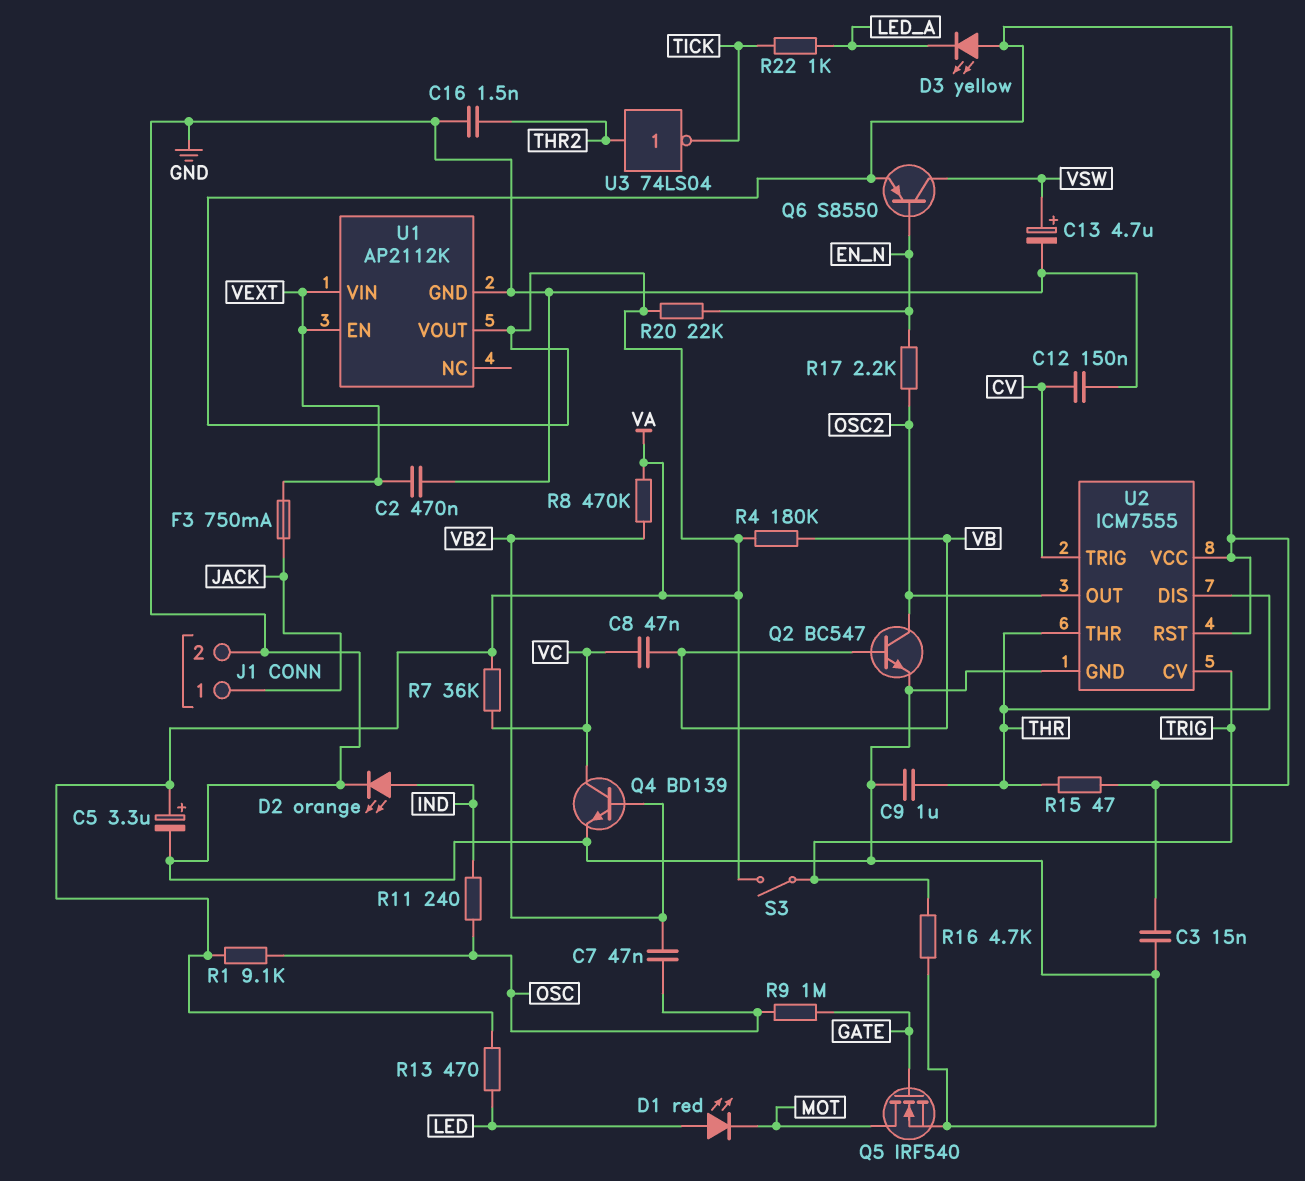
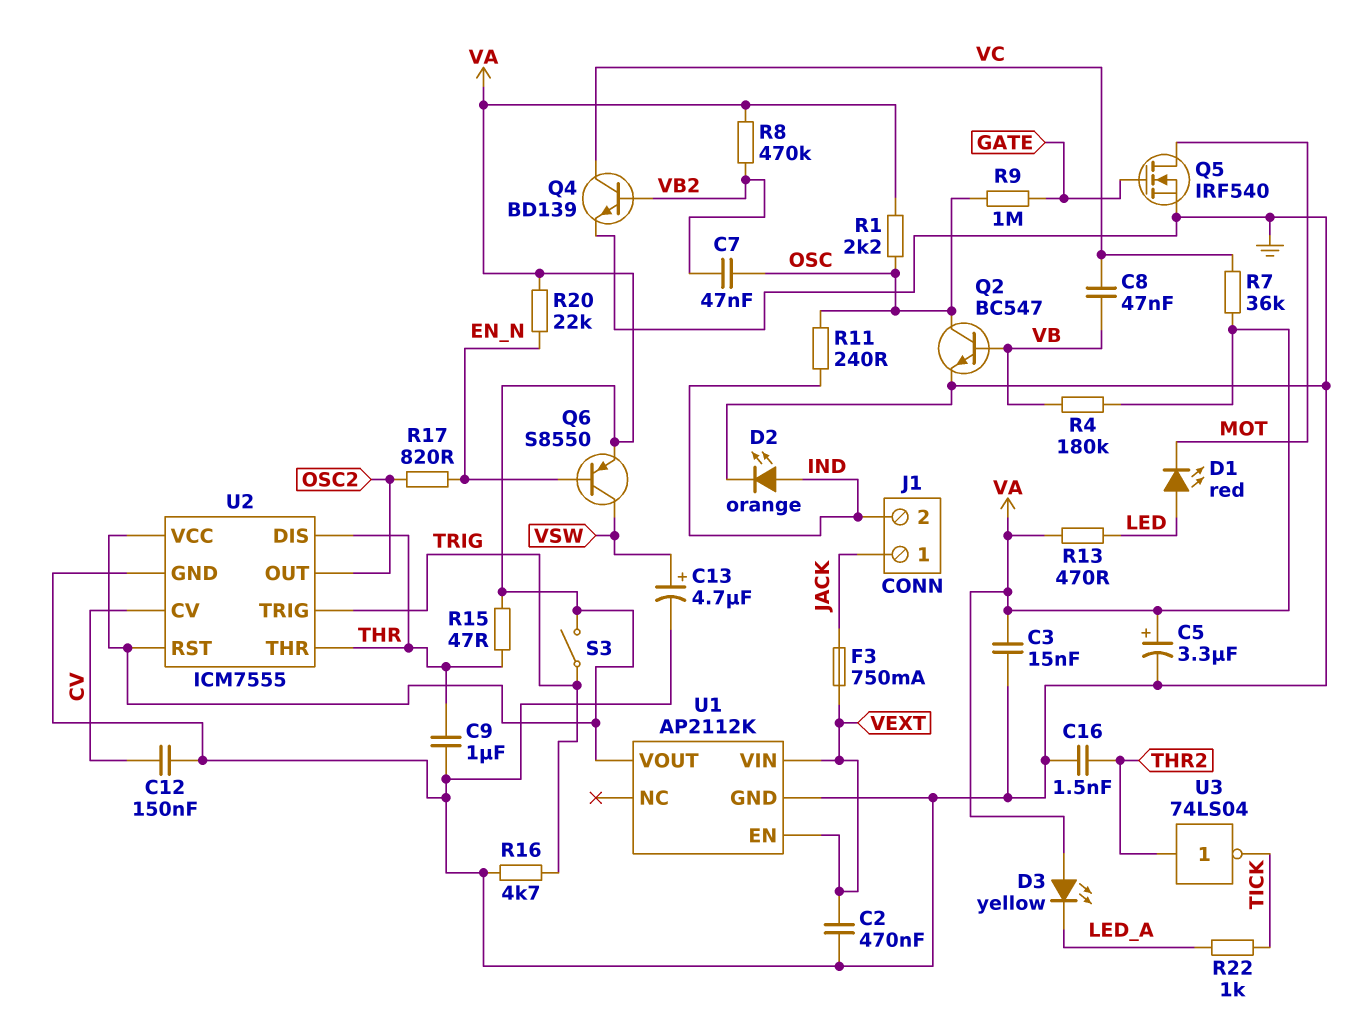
J1 pin 2: GND -> IND
Q2: NPN BC547 (B VB, C OSC2, E GND) -> NPN BC547 (B VB, C OSC, E GND)
R1: 9.1k (OSC, VA) -> 2.2k (OSC, VA)
R17: 2.2k (EN_N, OSC2) -> 820 (EN_N, OSC2)
U2 pin CV: TRIG -> CV
U2 pin TRIG: CV -> TRIG

